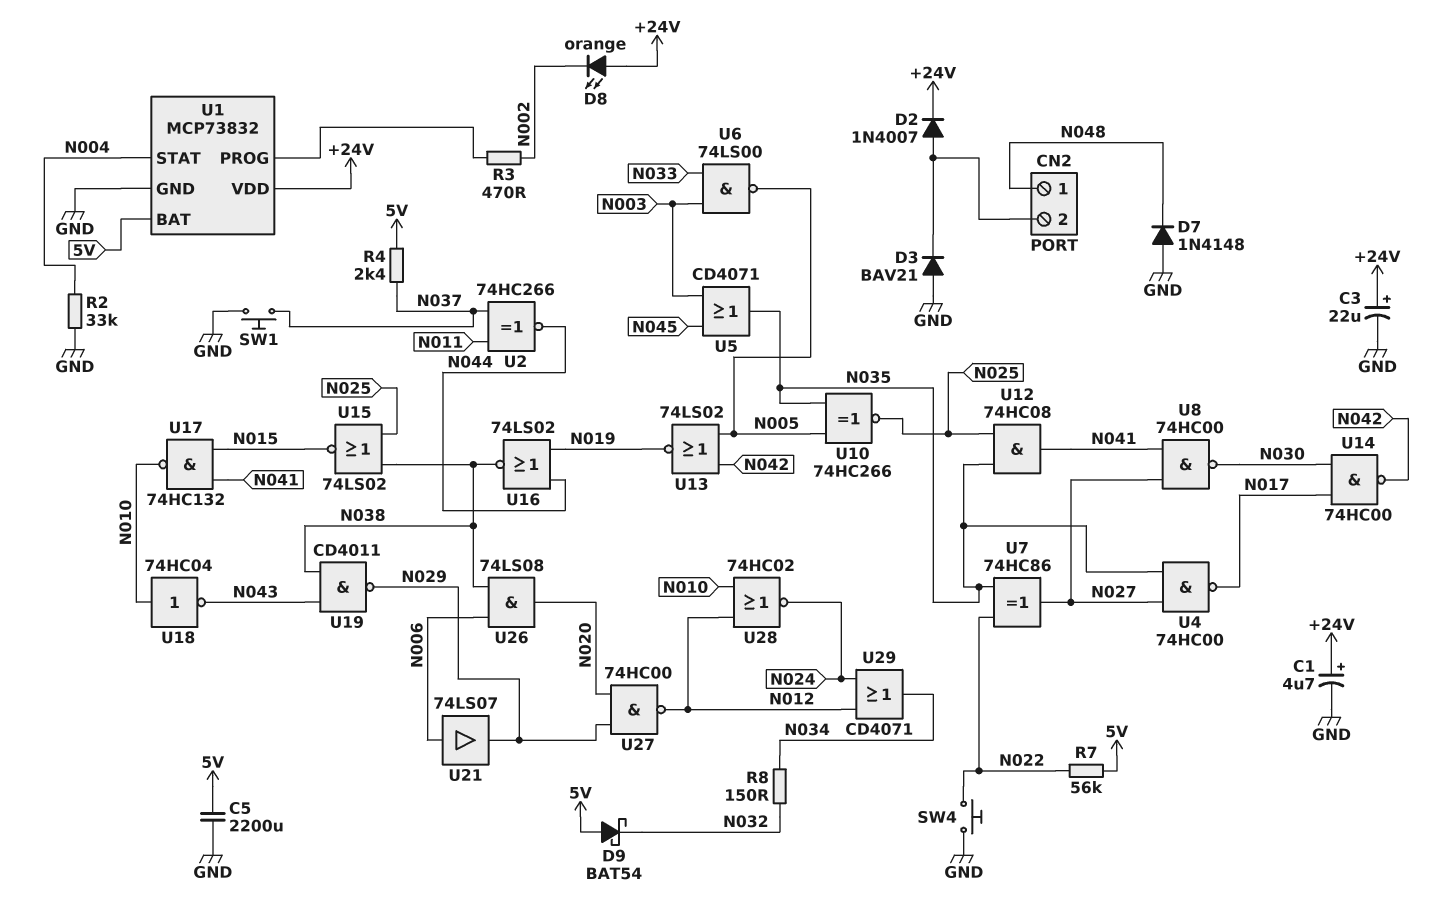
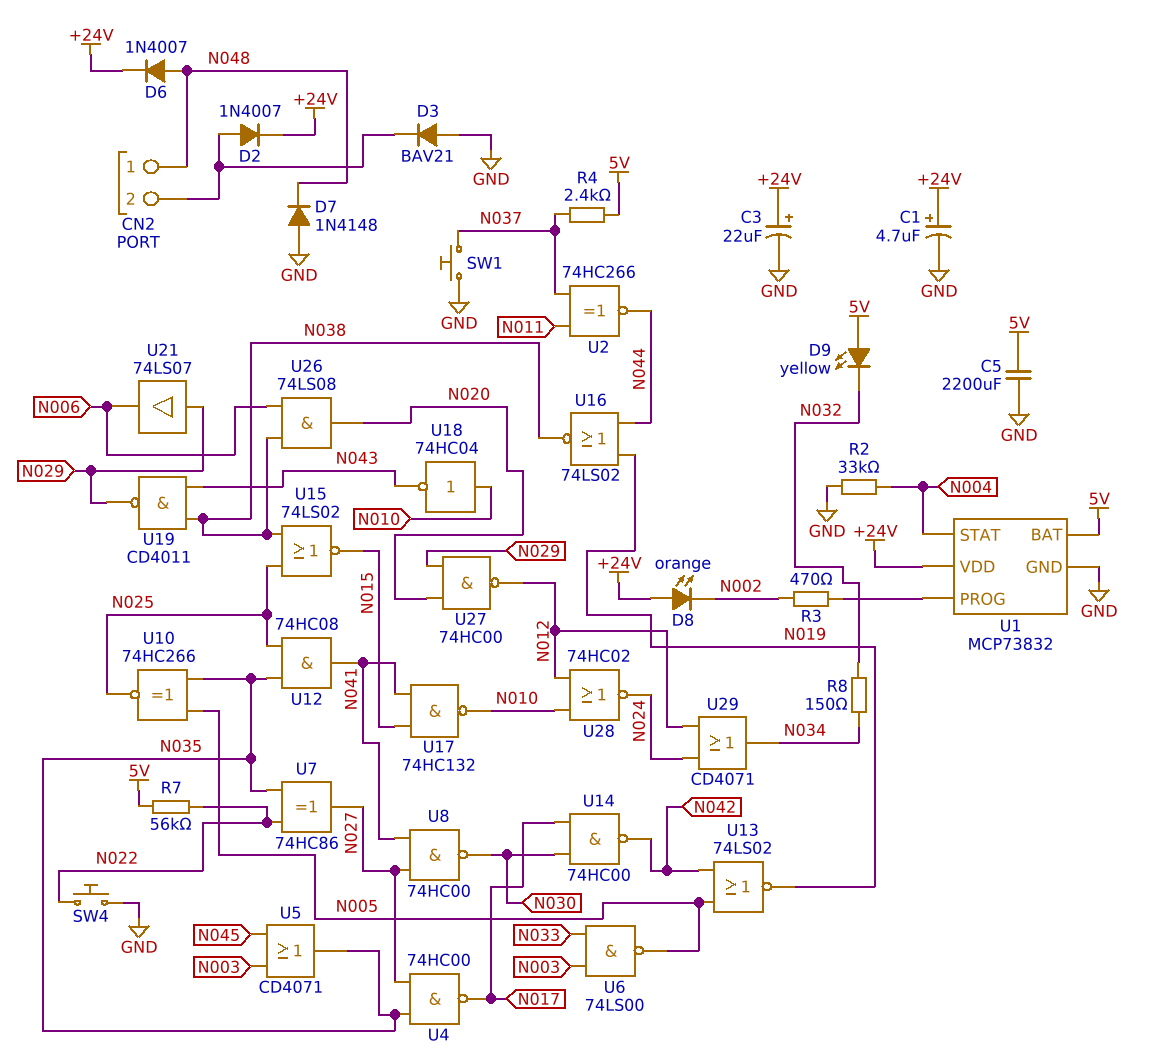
D6: none -> diode 1N4007 (A N048, K +24V)
D9: schottky BAT54 (A 5V, K N032) -> LED yellow (A 5V, K N032)
U21: buffer 74LS07 (in N006, out N029) -> buffer 74LS07 (in N029, out N006)

